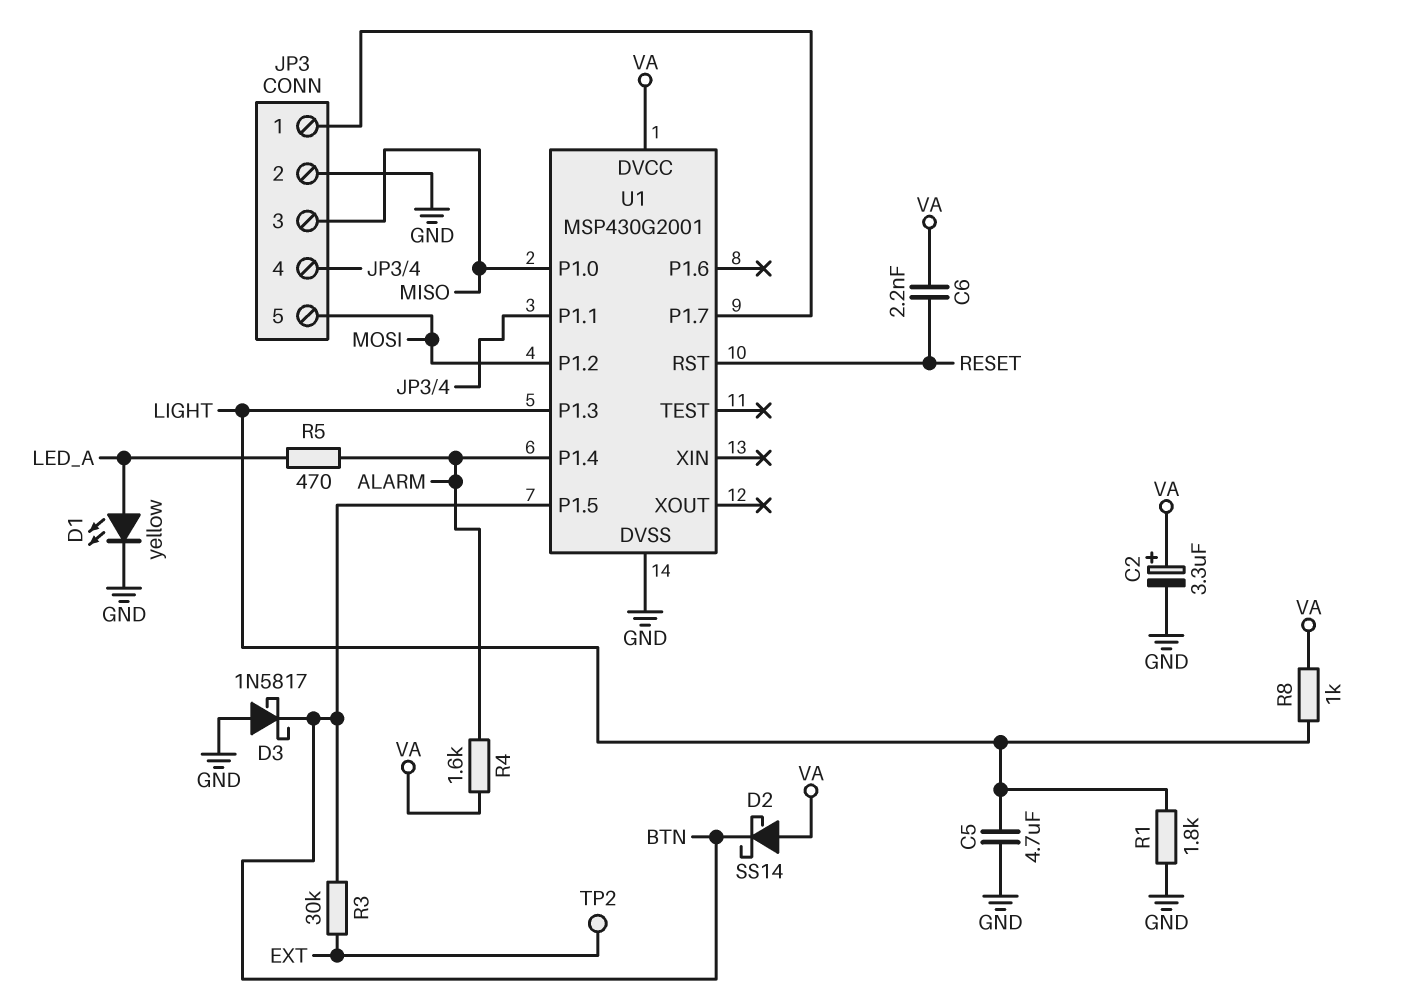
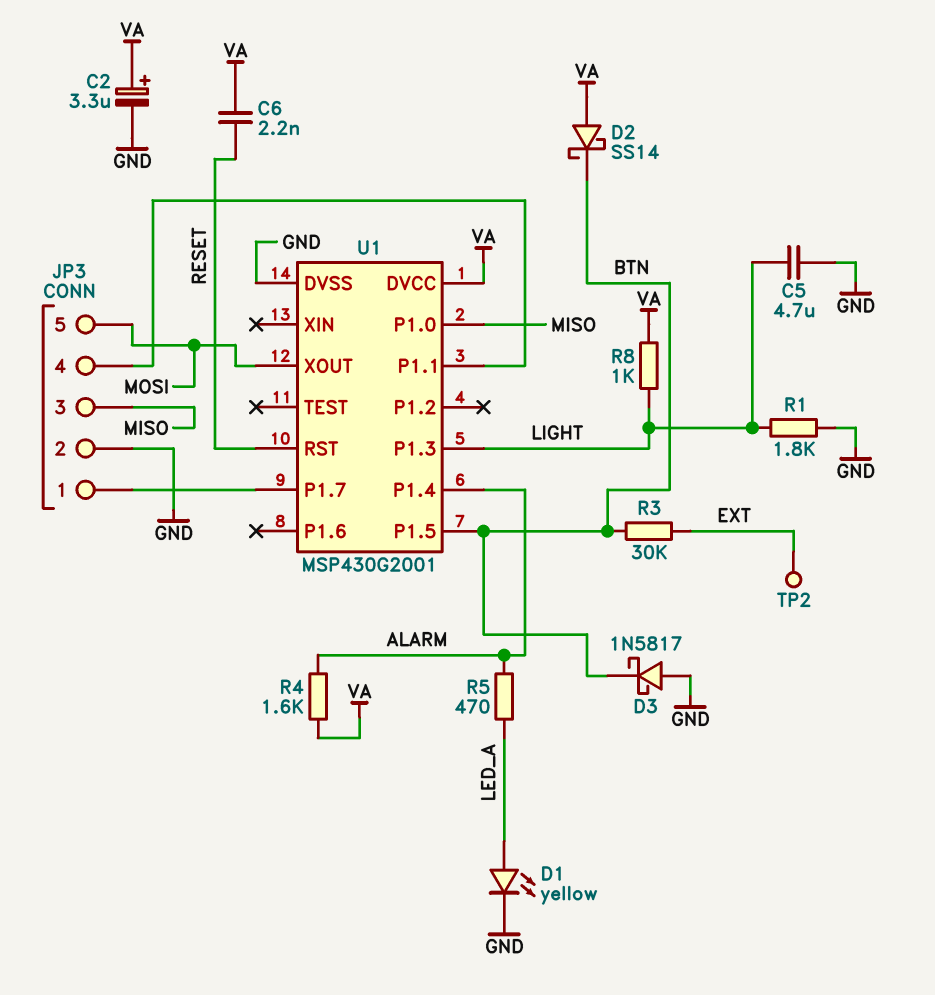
U1 pin P1.2: MOSI -> none
U1 pin XOUT: none -> MOSI

